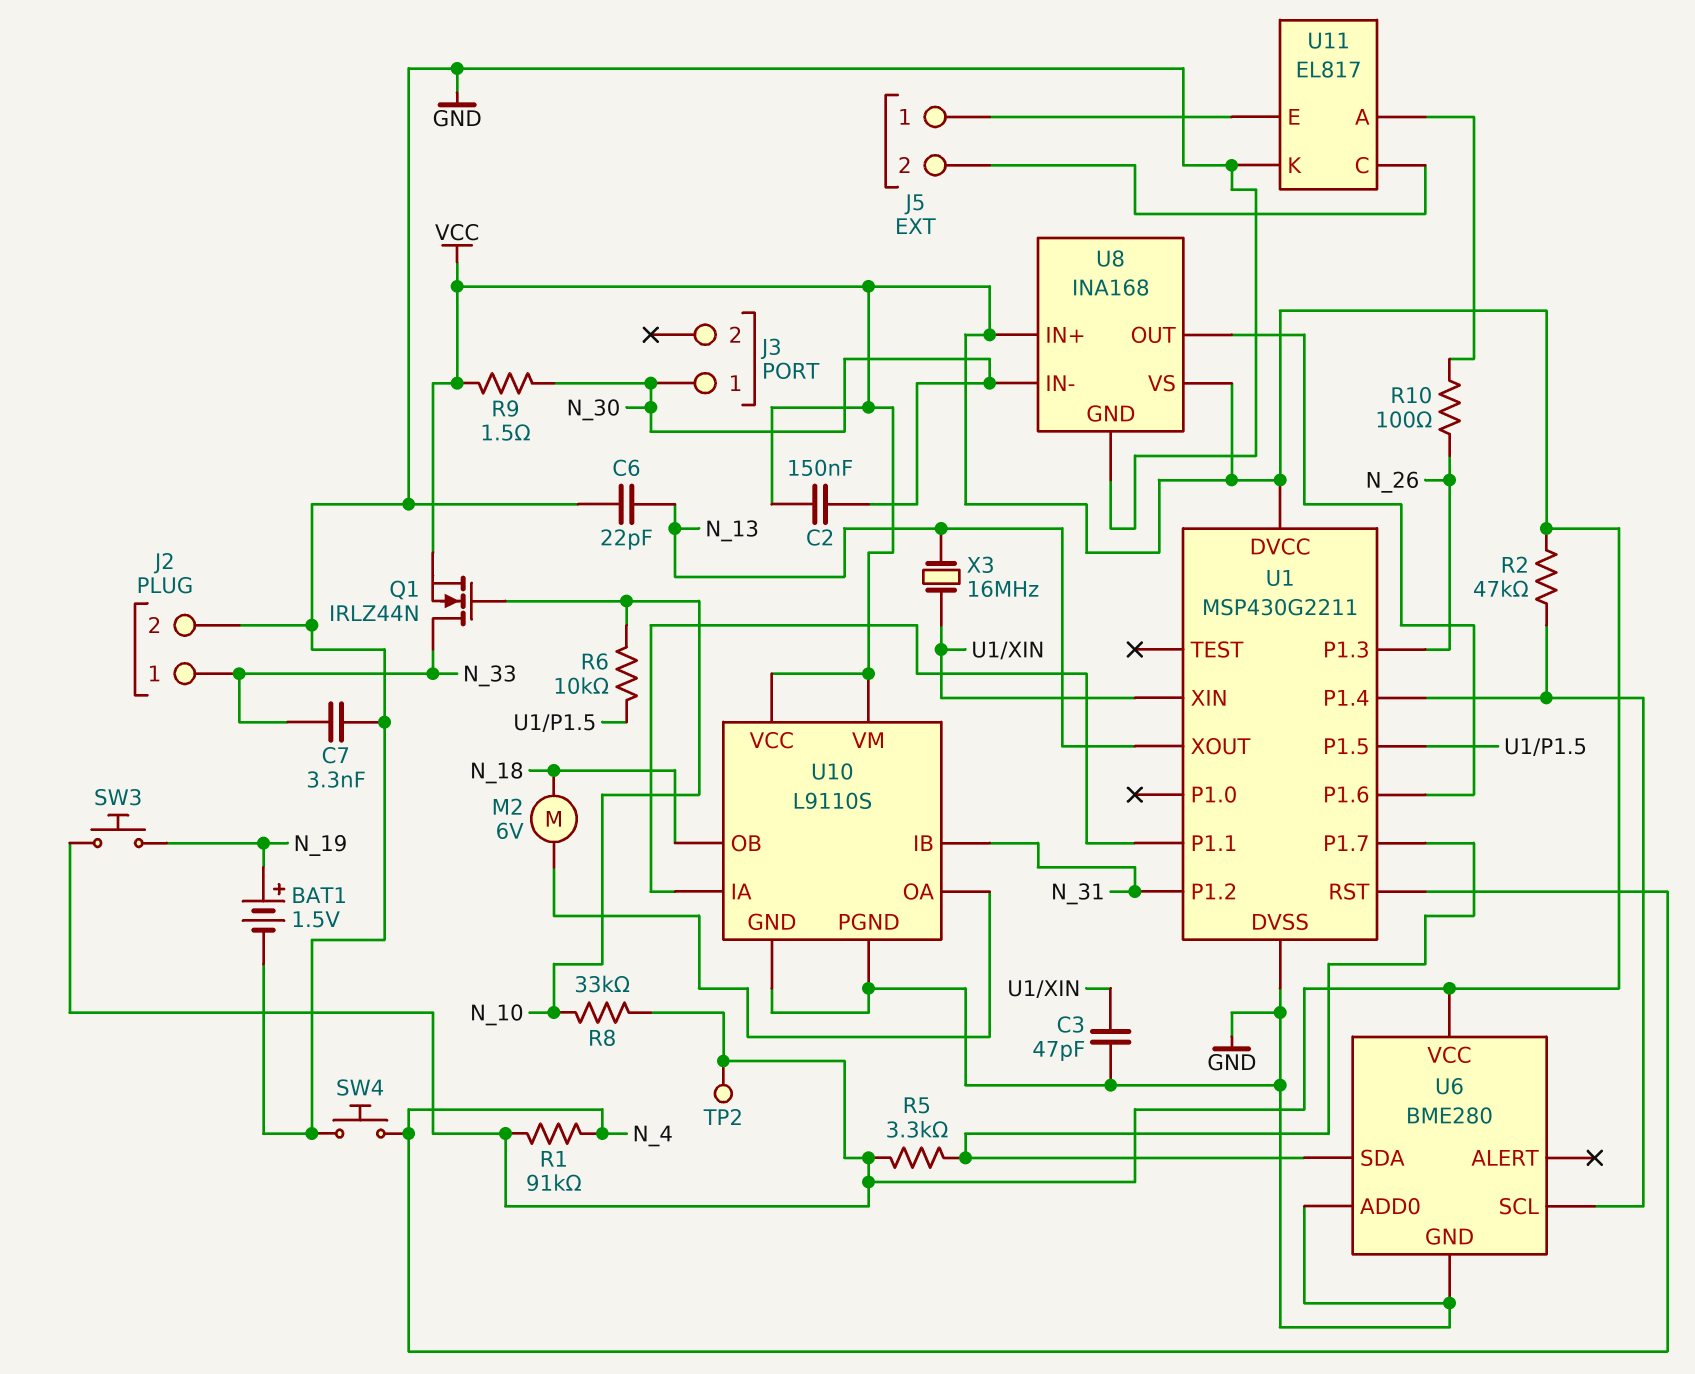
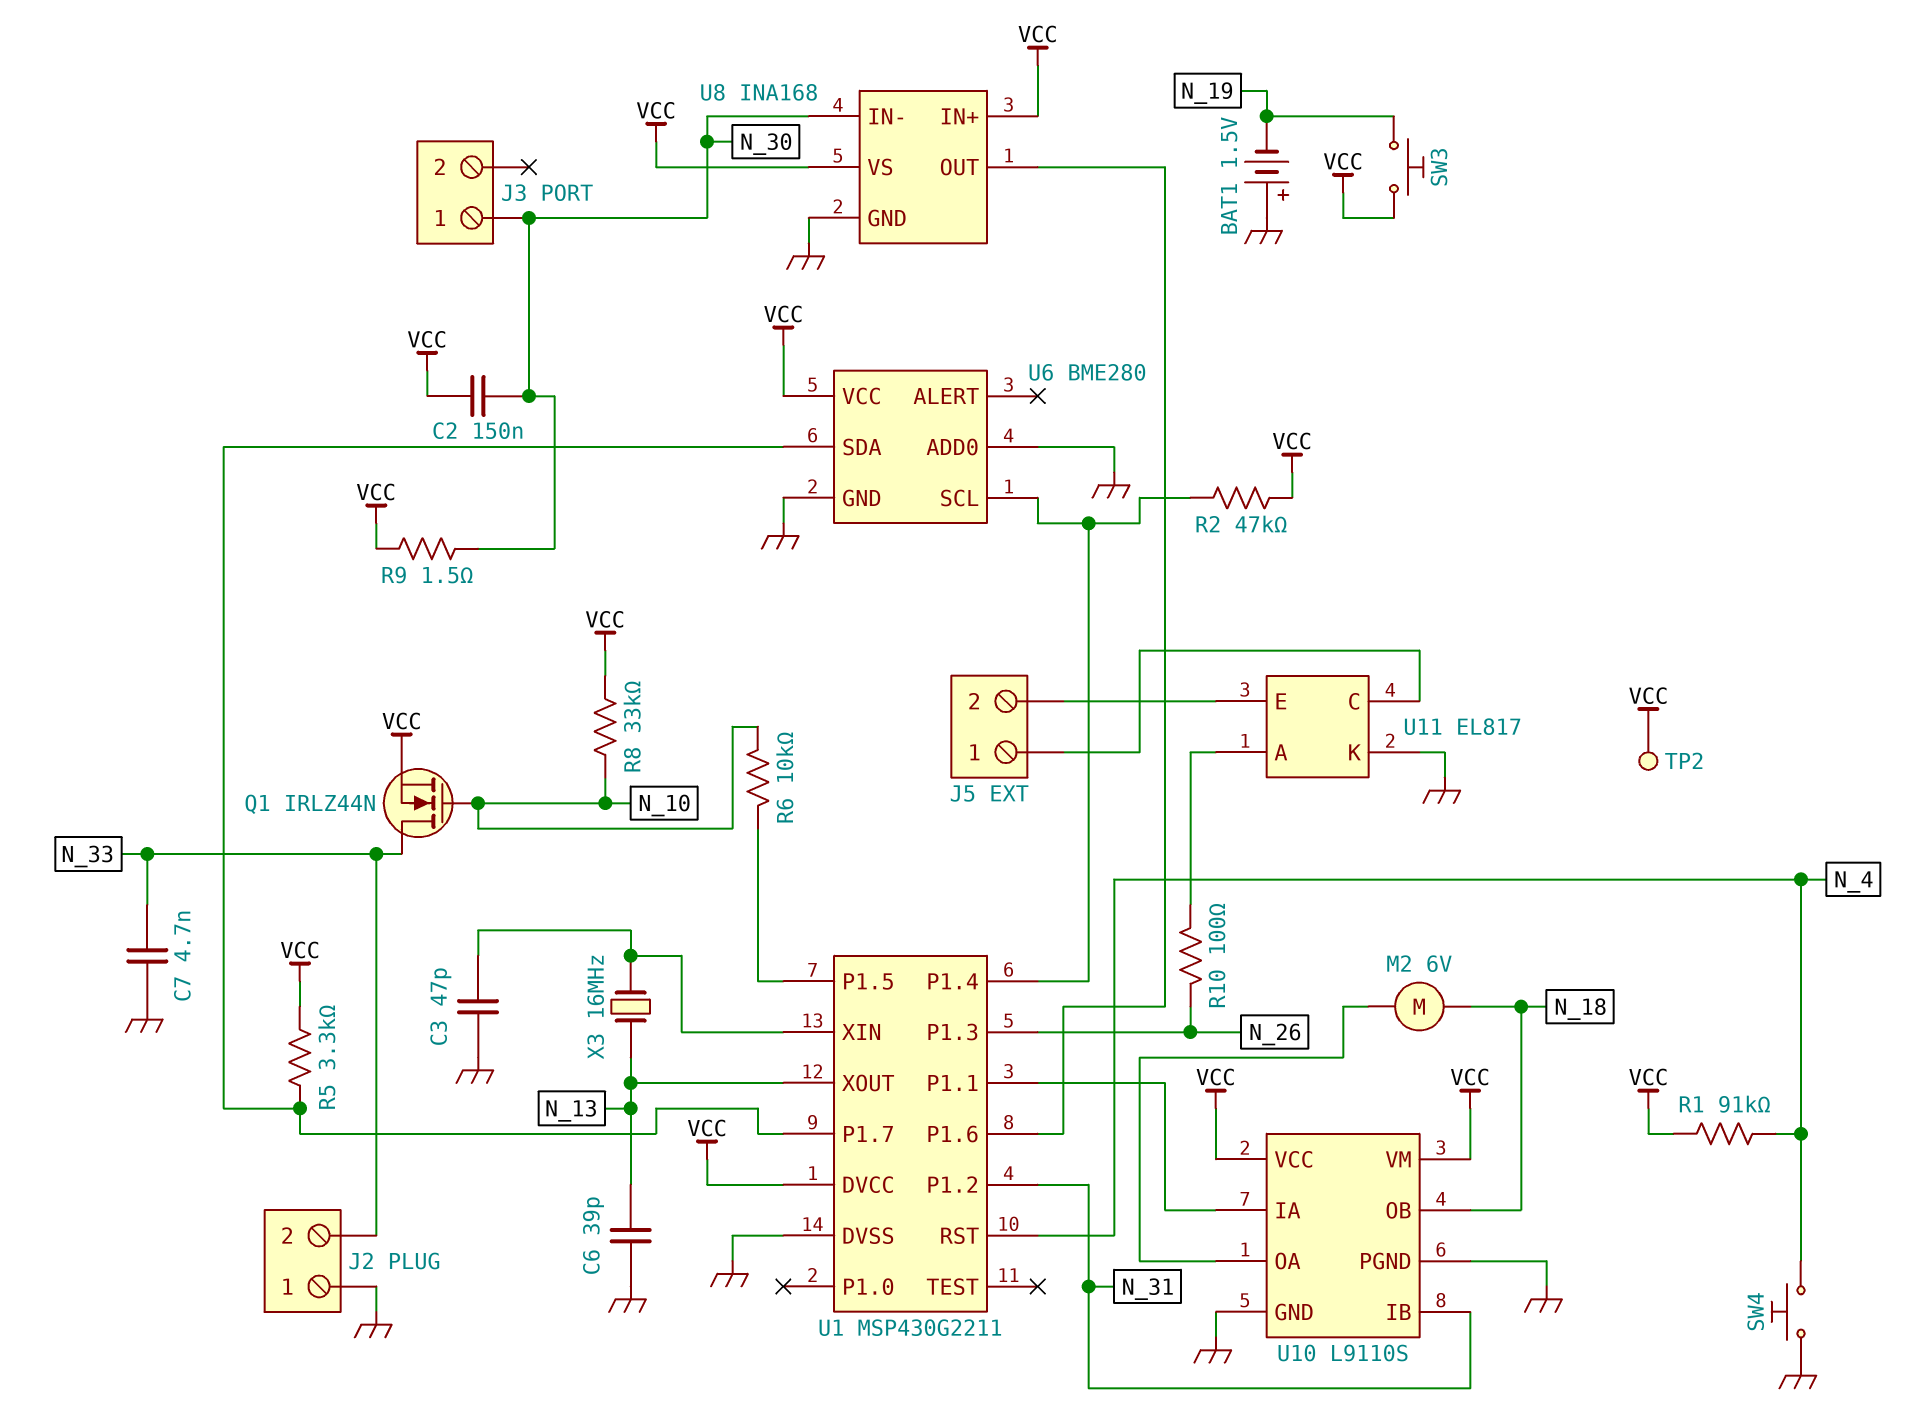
BAT1: 1.5V (plus N_19, minus GND) -> 1.5V (plus GND, minus N_19)
C6: 22pF (GND, N_13) -> 39pF (GND, N_13)
C7: 3.3nF (GND, N_33) -> 4.7nF (GND, N_33)
J2 pin 1: N_33 -> GND
J2 pin 2: GND -> N_33
U11 pin C: J5/2 -> J5/1
U11 pin E: J5/1 -> J5/2

